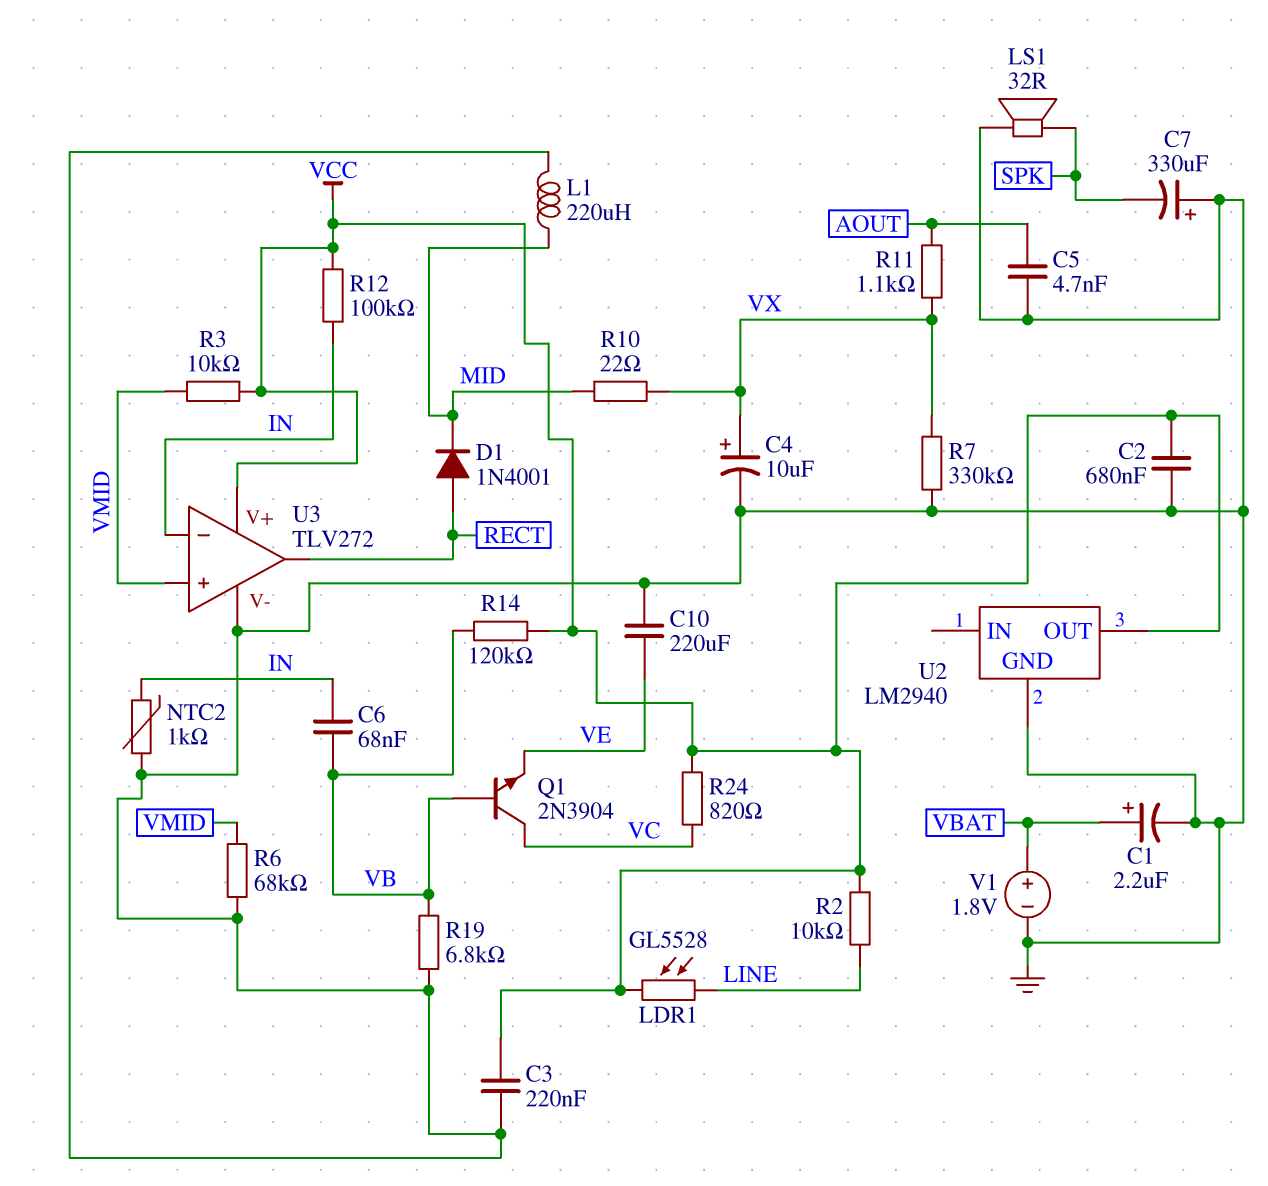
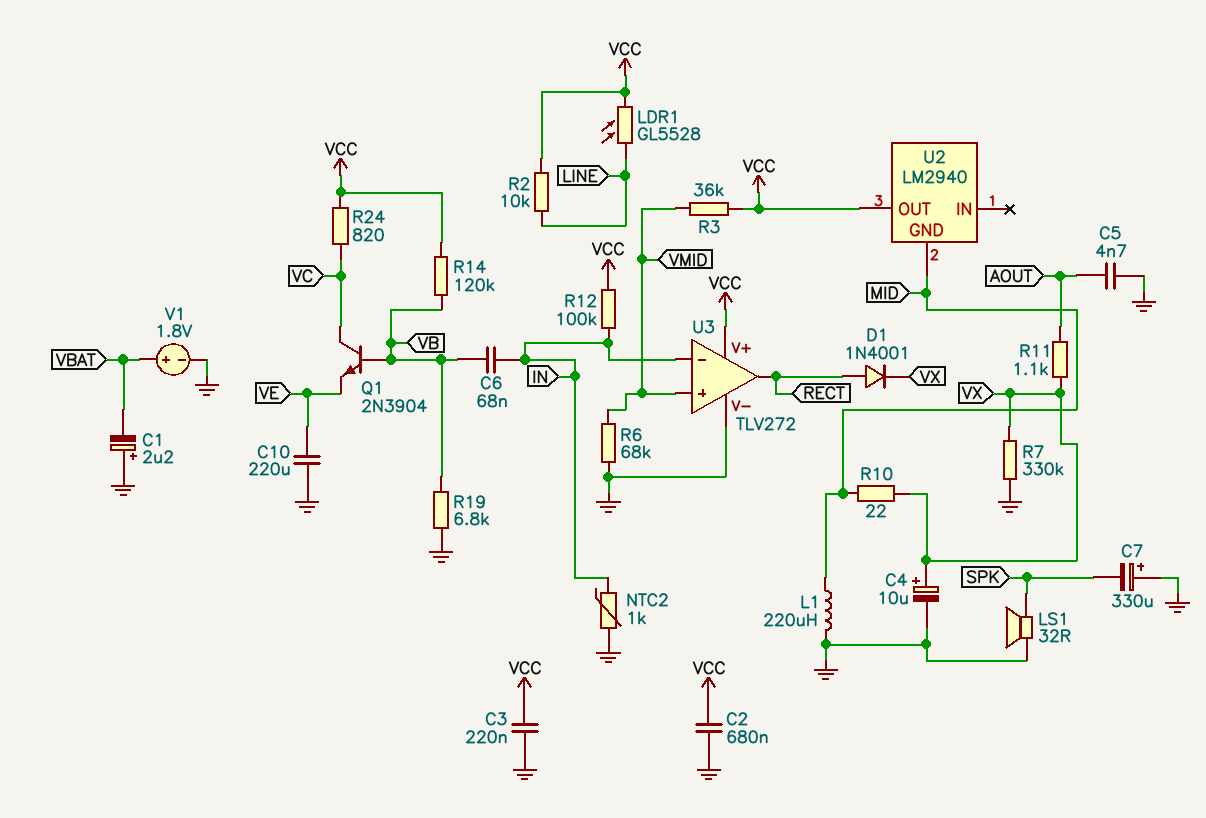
C1: 2.2uF (plus VBAT, minus GND) -> 2.2uF (plus GND, minus VBAT)
D1: diode 1N4001 (A RECT, K MID) -> diode 1N4001 (A RECT, K VX)
R3: 10k (VCC, VMID) -> 36k (VCC, VMID)
U2 pin GND: GND -> MID

